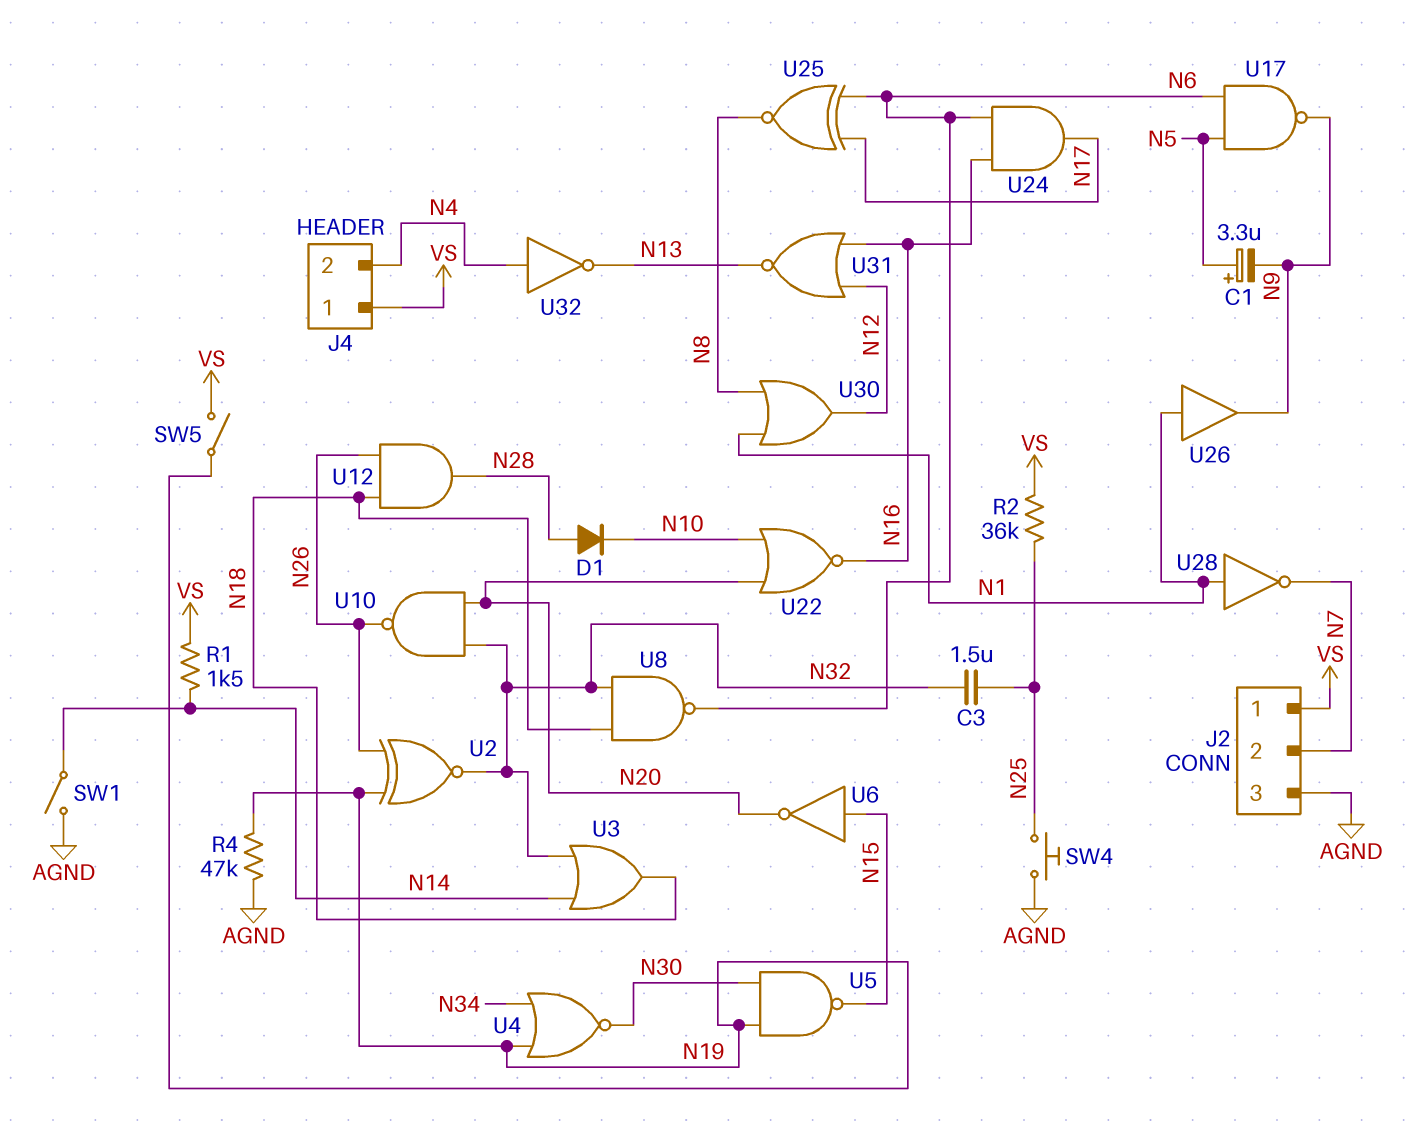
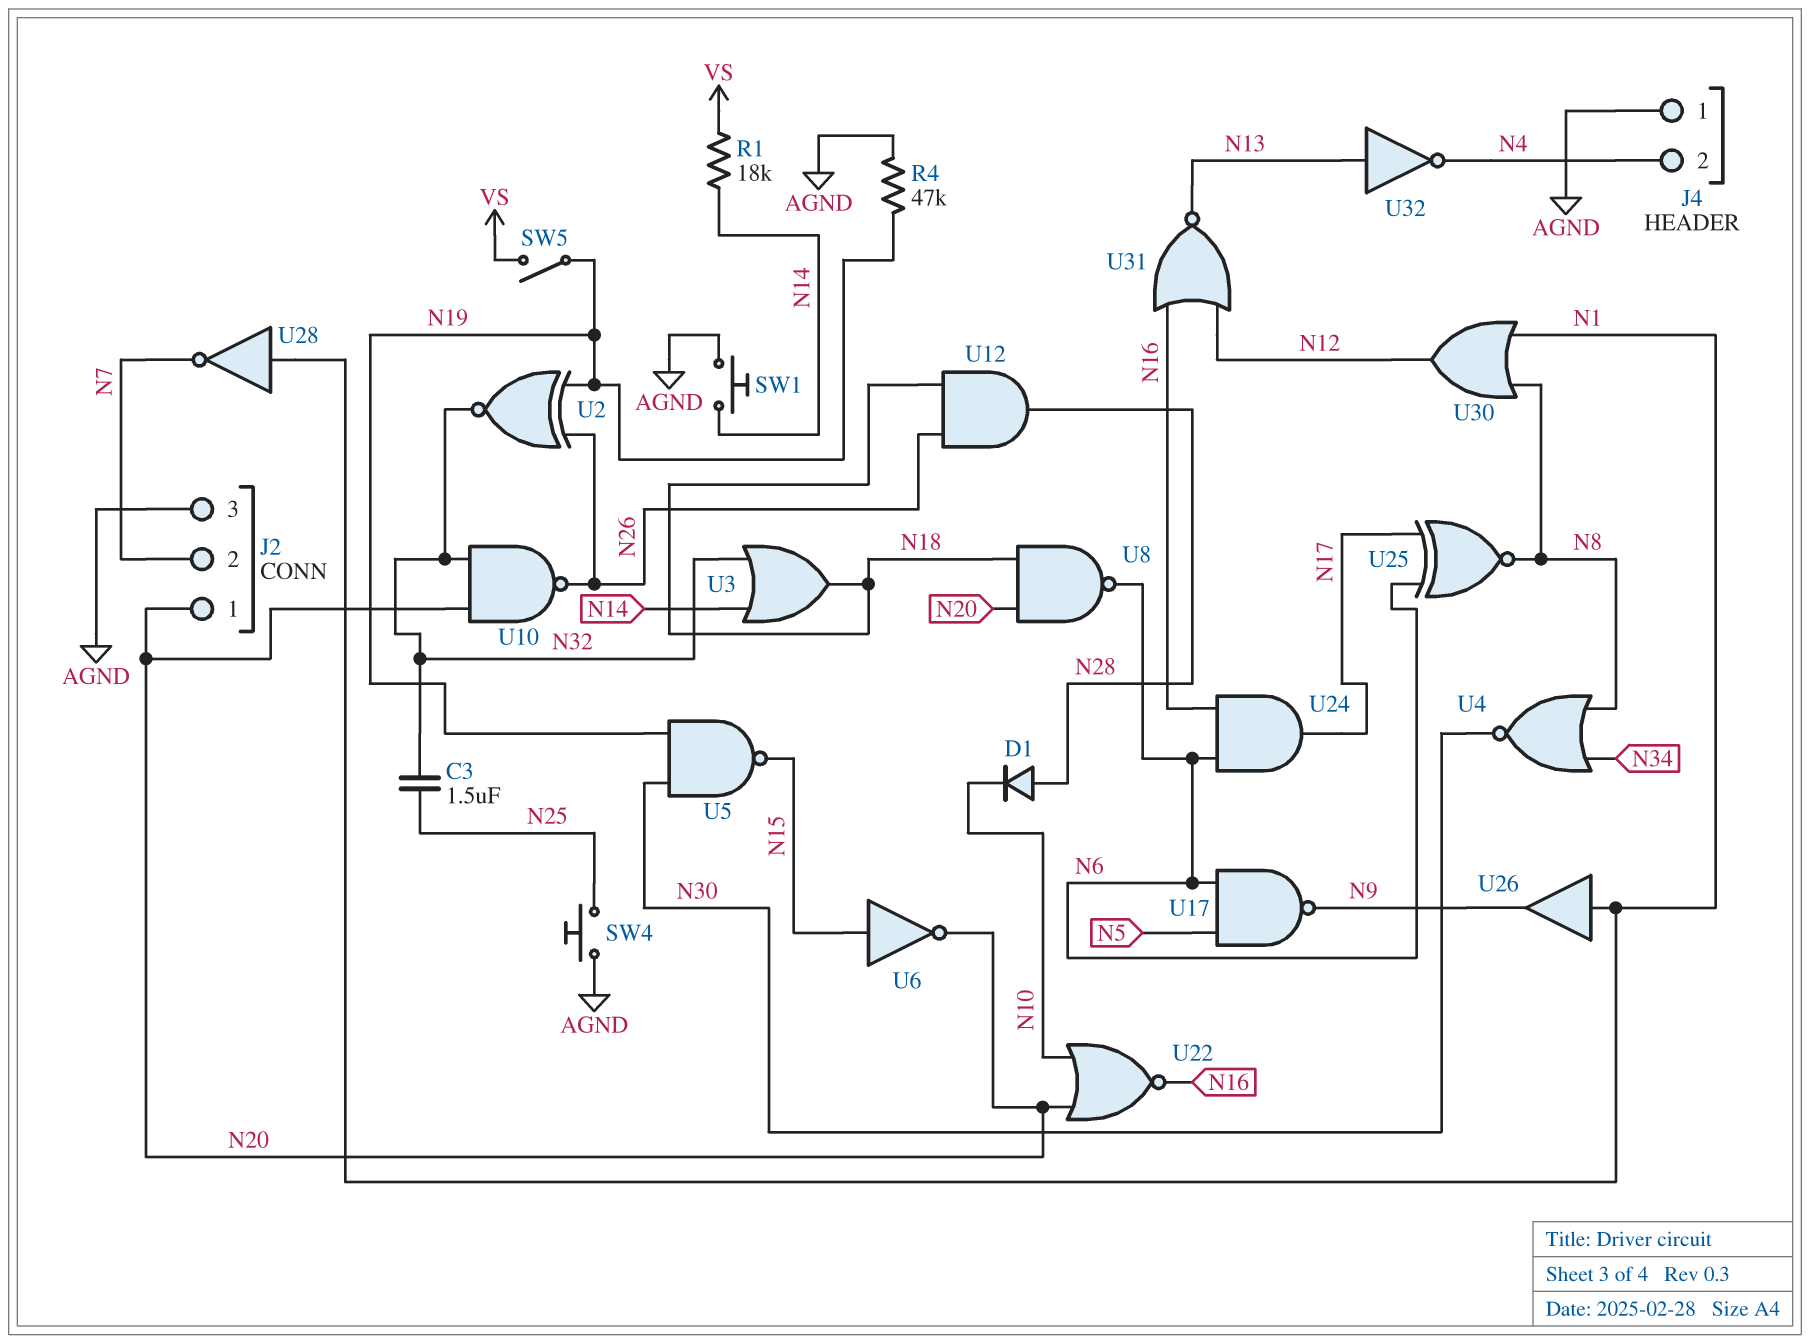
C1: 3.3uF (plus N5, minus N9) -> none
J2 pin 1: VS -> N20
J4 pin 1: VS -> AGND
R1: 1.5k (N14, VS) -> 18k (N14, VS)
R2: 36k (N25, VS) -> none
SW1: switch (AGND, N14) -> button (AGND, N14)
U4: NOR (in N19, in N34, out N30) -> NOR (in N8, in N34, out N30)
U8: NAND (in N18, in N32, out N6) -> NAND (in N18, in N20, out N6)
U32: NOT (in N4, out N13) -> NOT (in N13, out N4)

